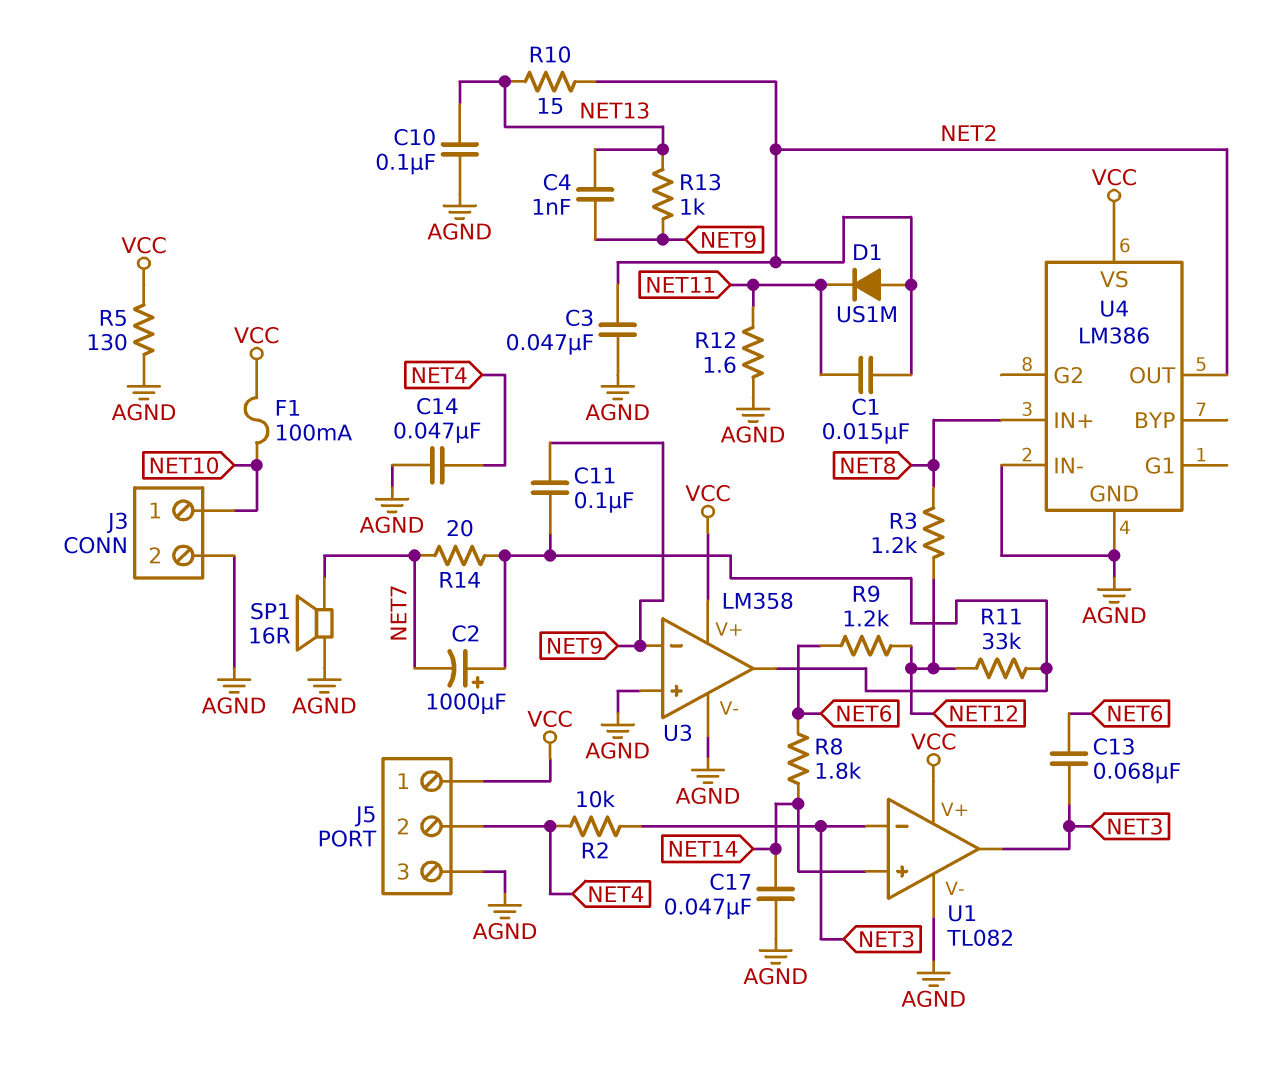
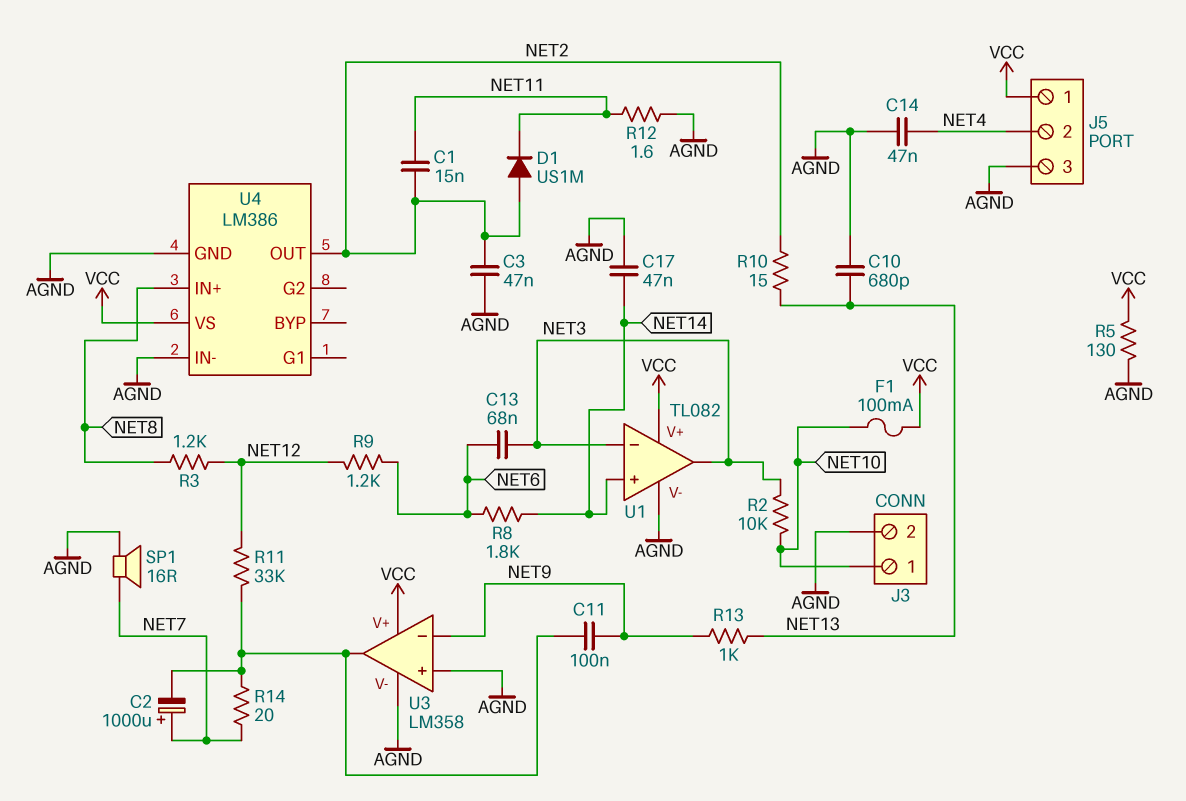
C2: 1000uF (plus U3/out, minus NET7) -> 1000uF (plus NET7, minus U3/out)
C4: 1nF (NET9, NET13) -> none
C10: 100nF (AGND, NET13) -> 680pF (AGND, NET13)
R2: 10k (NET3, NET4) -> 10k (NET3, NET10)

